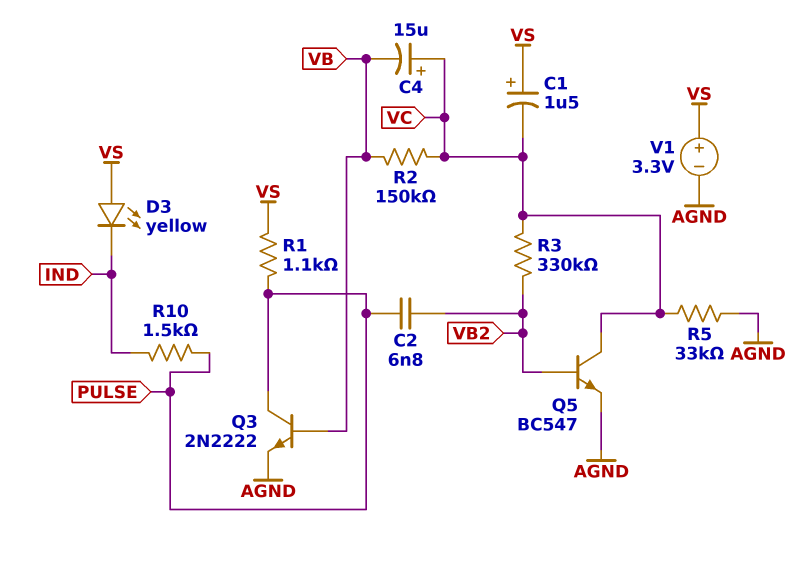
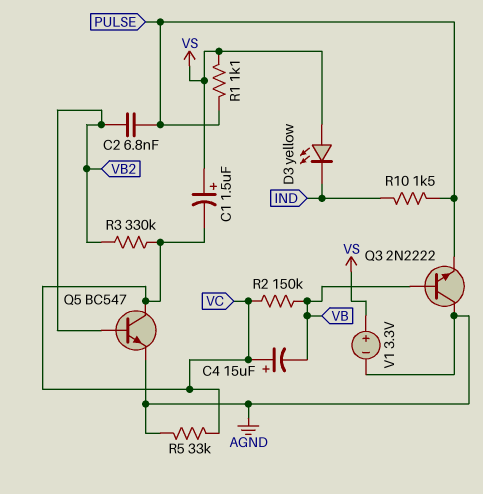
Q3: NPN 2N2222 (B VB, C PULSE, E AGND) -> NPN 2N2222 (B VB, C AGND, E PULSE)

